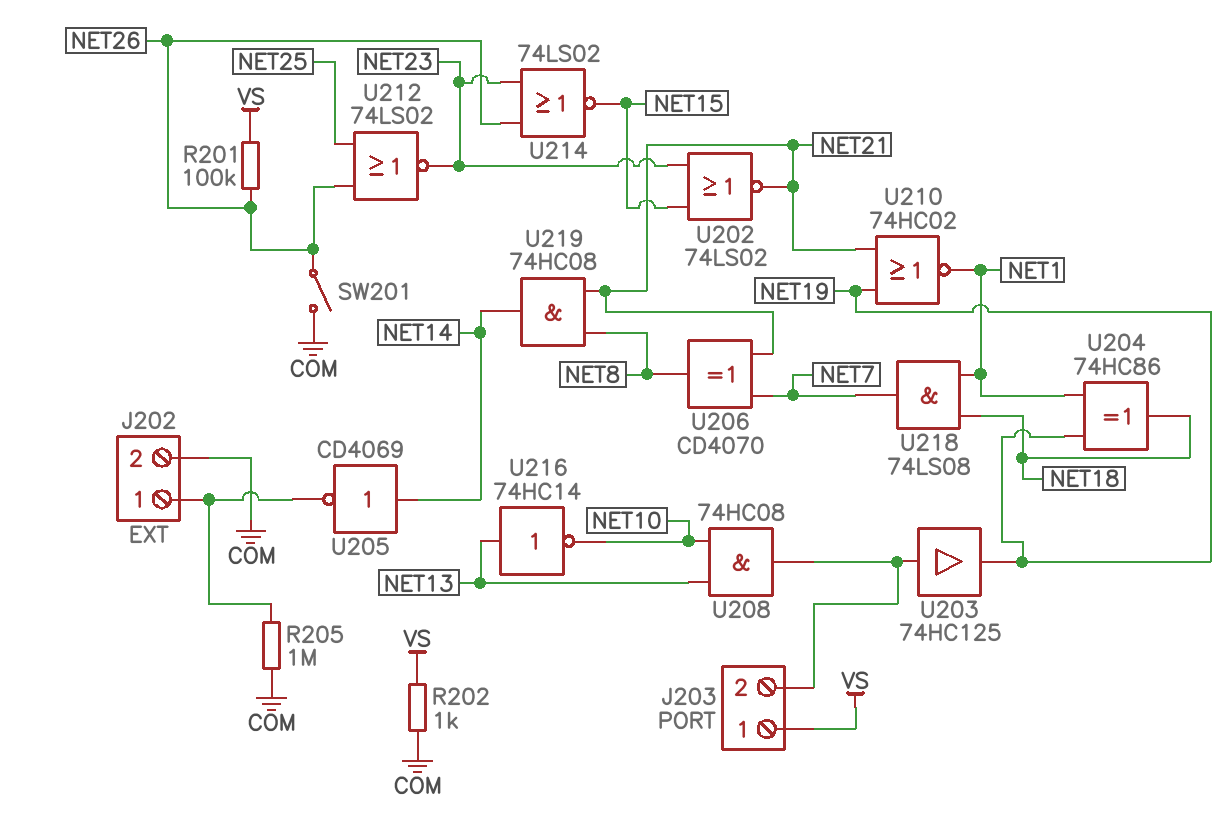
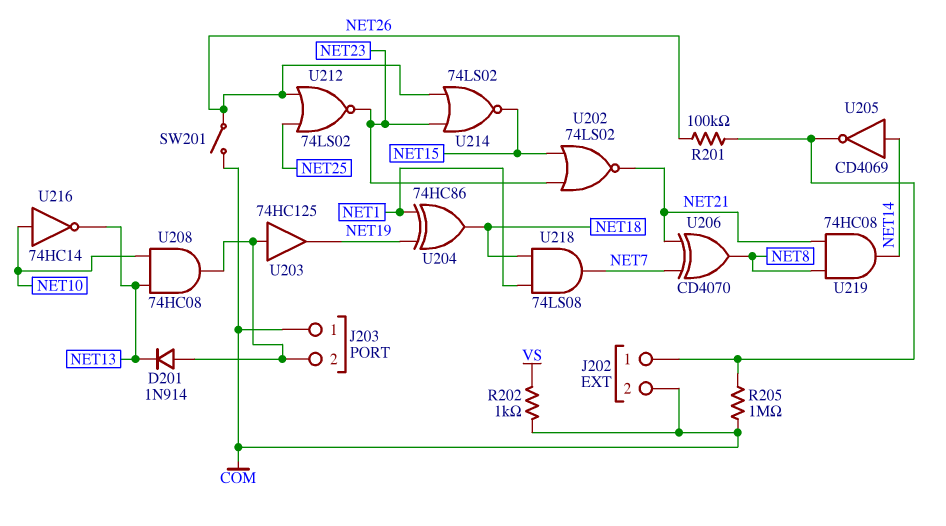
D201: none -> diode 1N914 (A J203/2, K NET13)
J203 pin 1: VS -> COM
R201: 100k (NET26, VS) -> 100k (J202/1, NET26)
U210: NOR 74HC02 (in NET19, in NET21, out NET1) -> none
U216: NOT 74HC14 (in NET13, out NET10) -> NOT 74HC14 (in NET10, out NET13)

